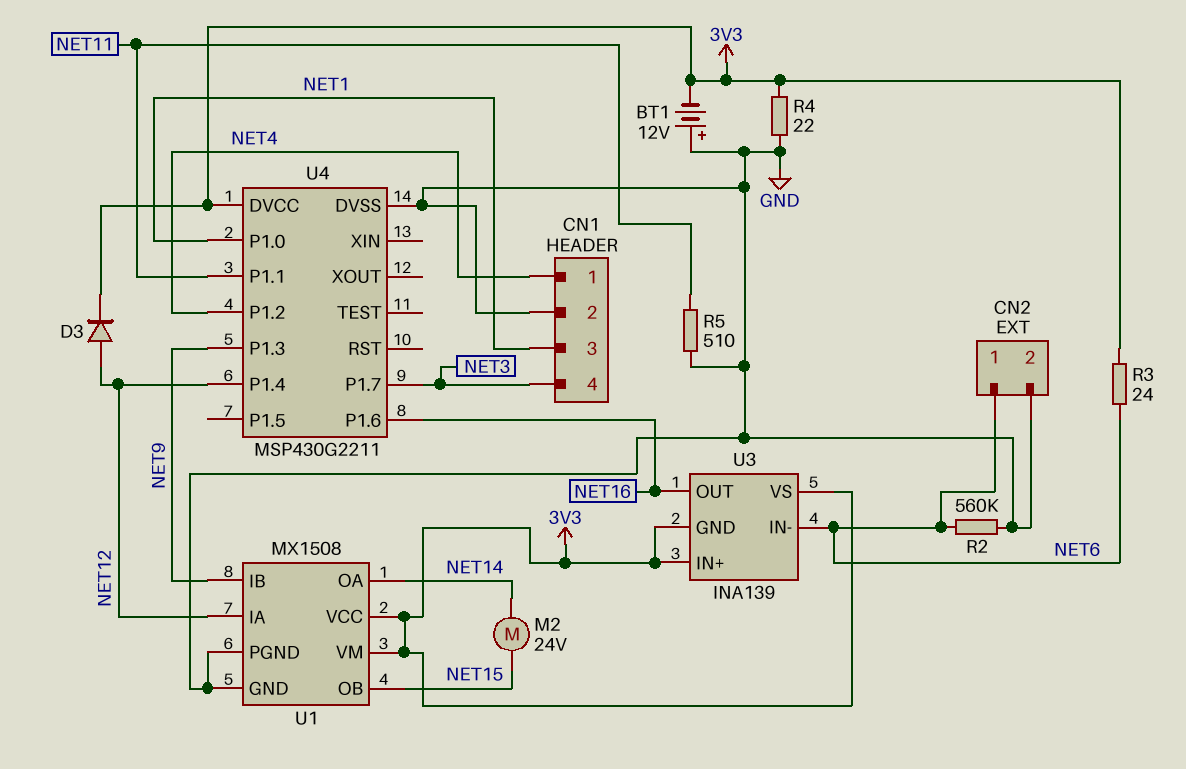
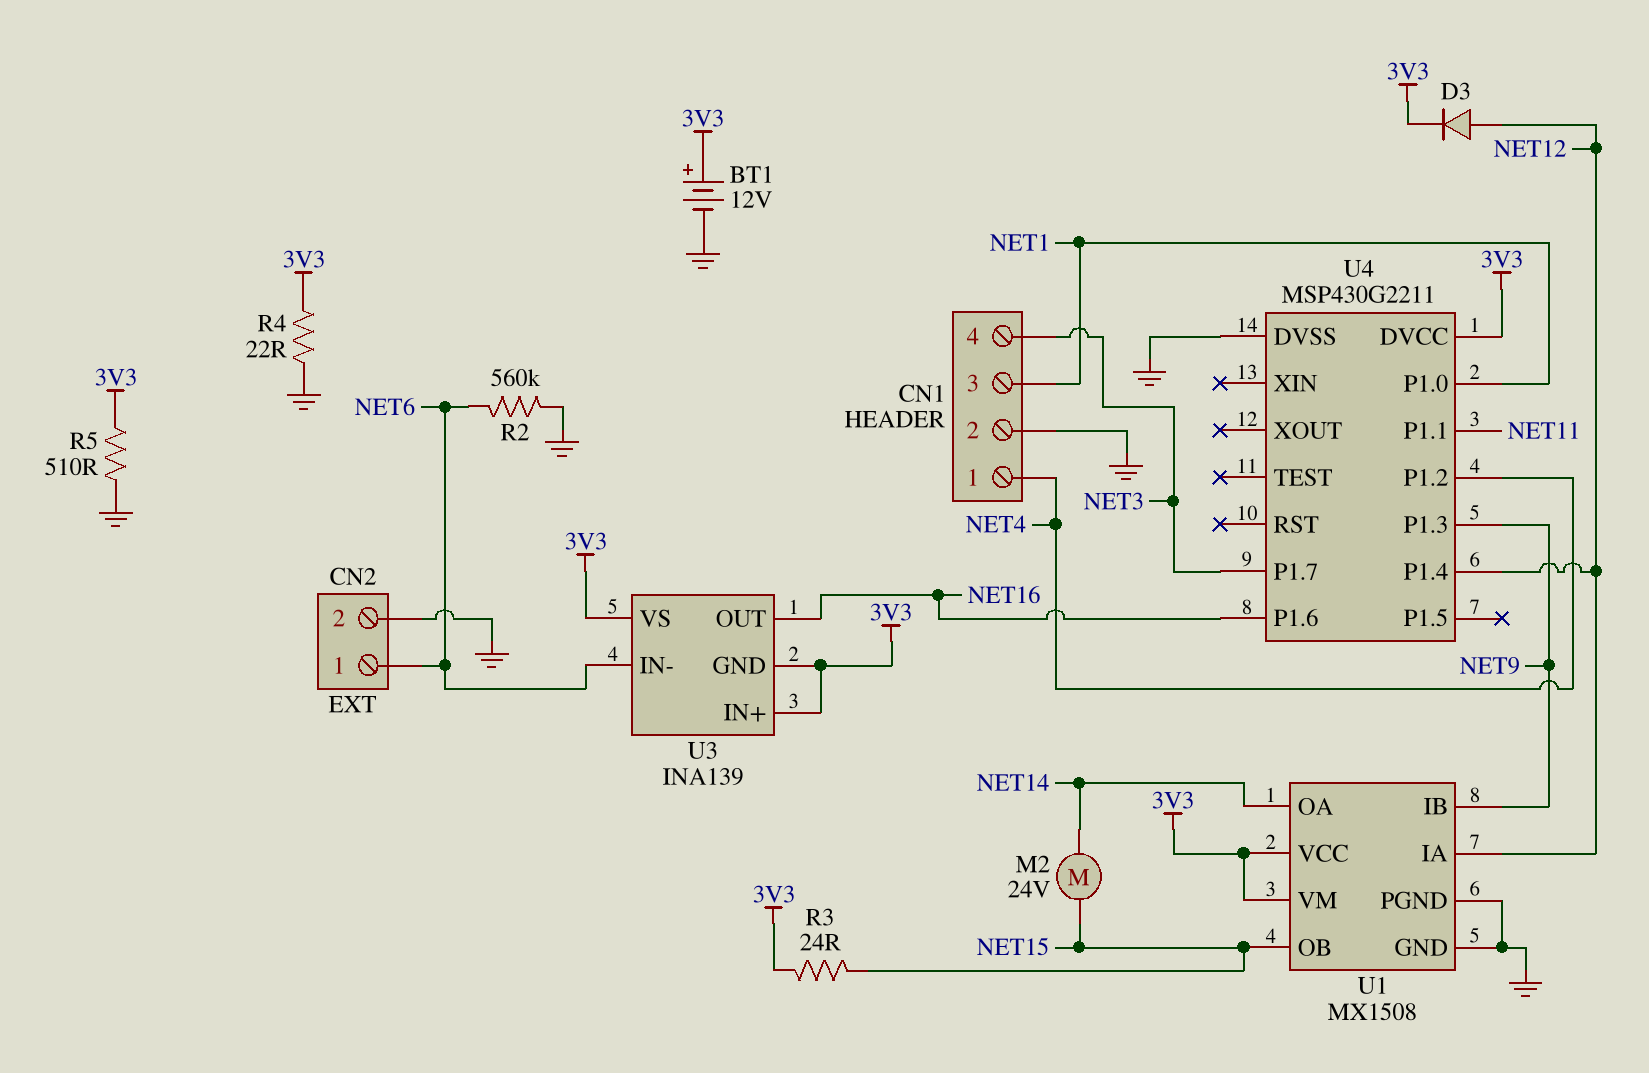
BT1: 12V (plus GND, minus 3V3) -> 12V (plus 3V3, minus GND)
R3: 24 (3V3, NET6) -> 24 (3V3, NET15)
R5: 510 (GND, NET11) -> 510 (3V3, GND)

